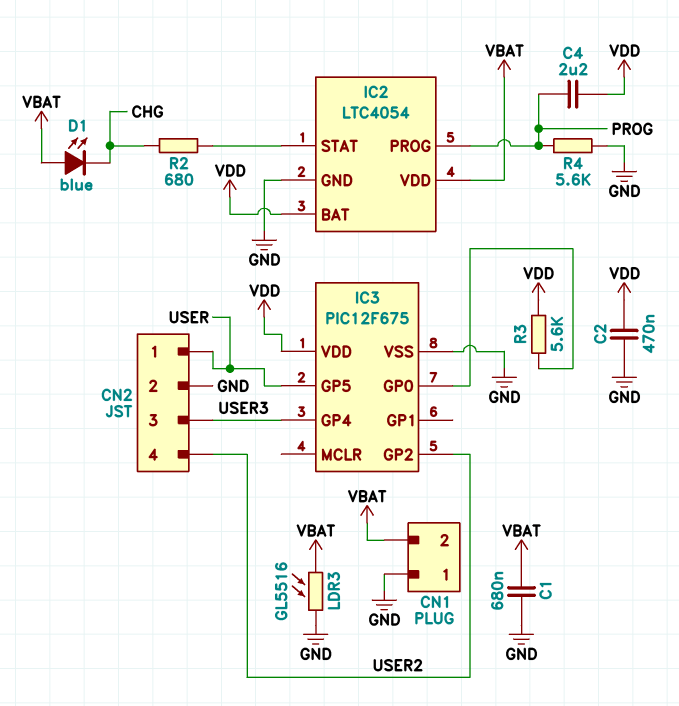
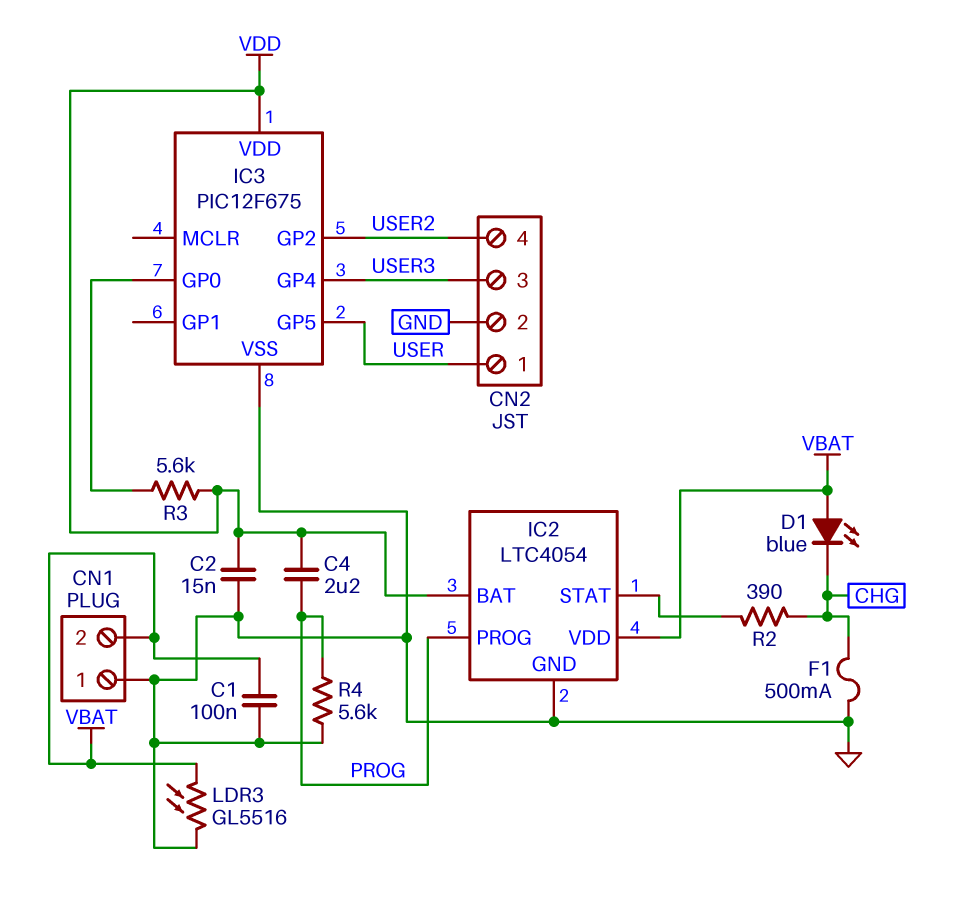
C1: 680nF (GND, VBAT) -> 100nF (GND, VBAT)
C2: 470nF (GND, VDD) -> 15nF (GND, VDD)
F1: none -> 500mA (CHG, GND)
R2: 680 (CHG, IC2/STAT) -> 390 (CHG, IC2/STAT)

